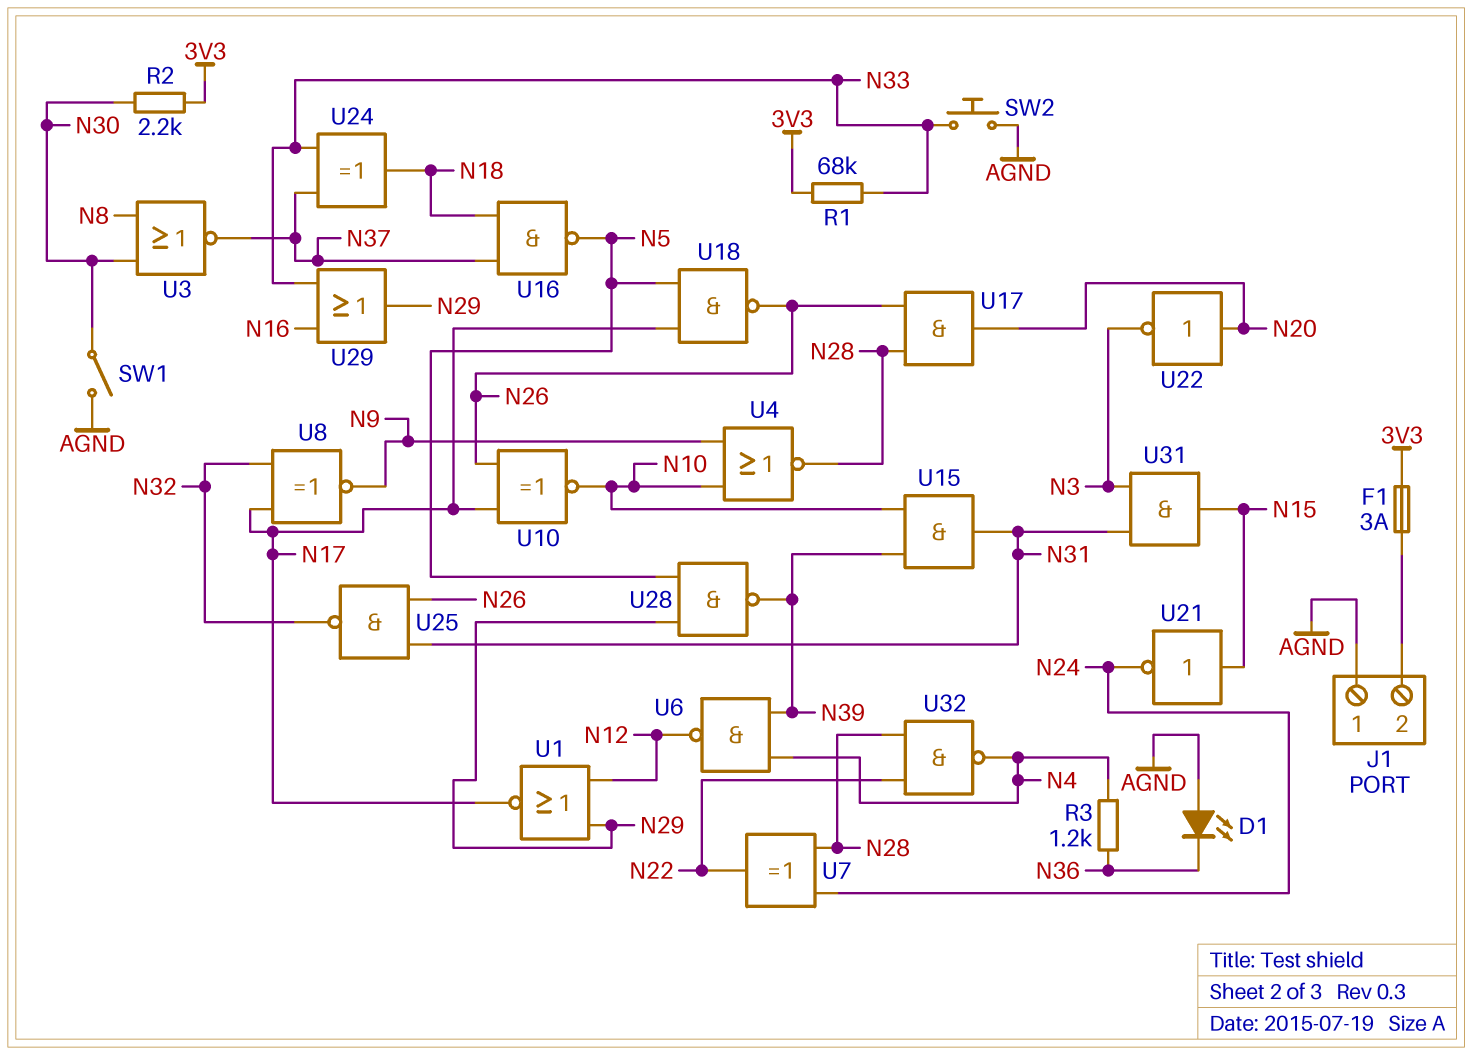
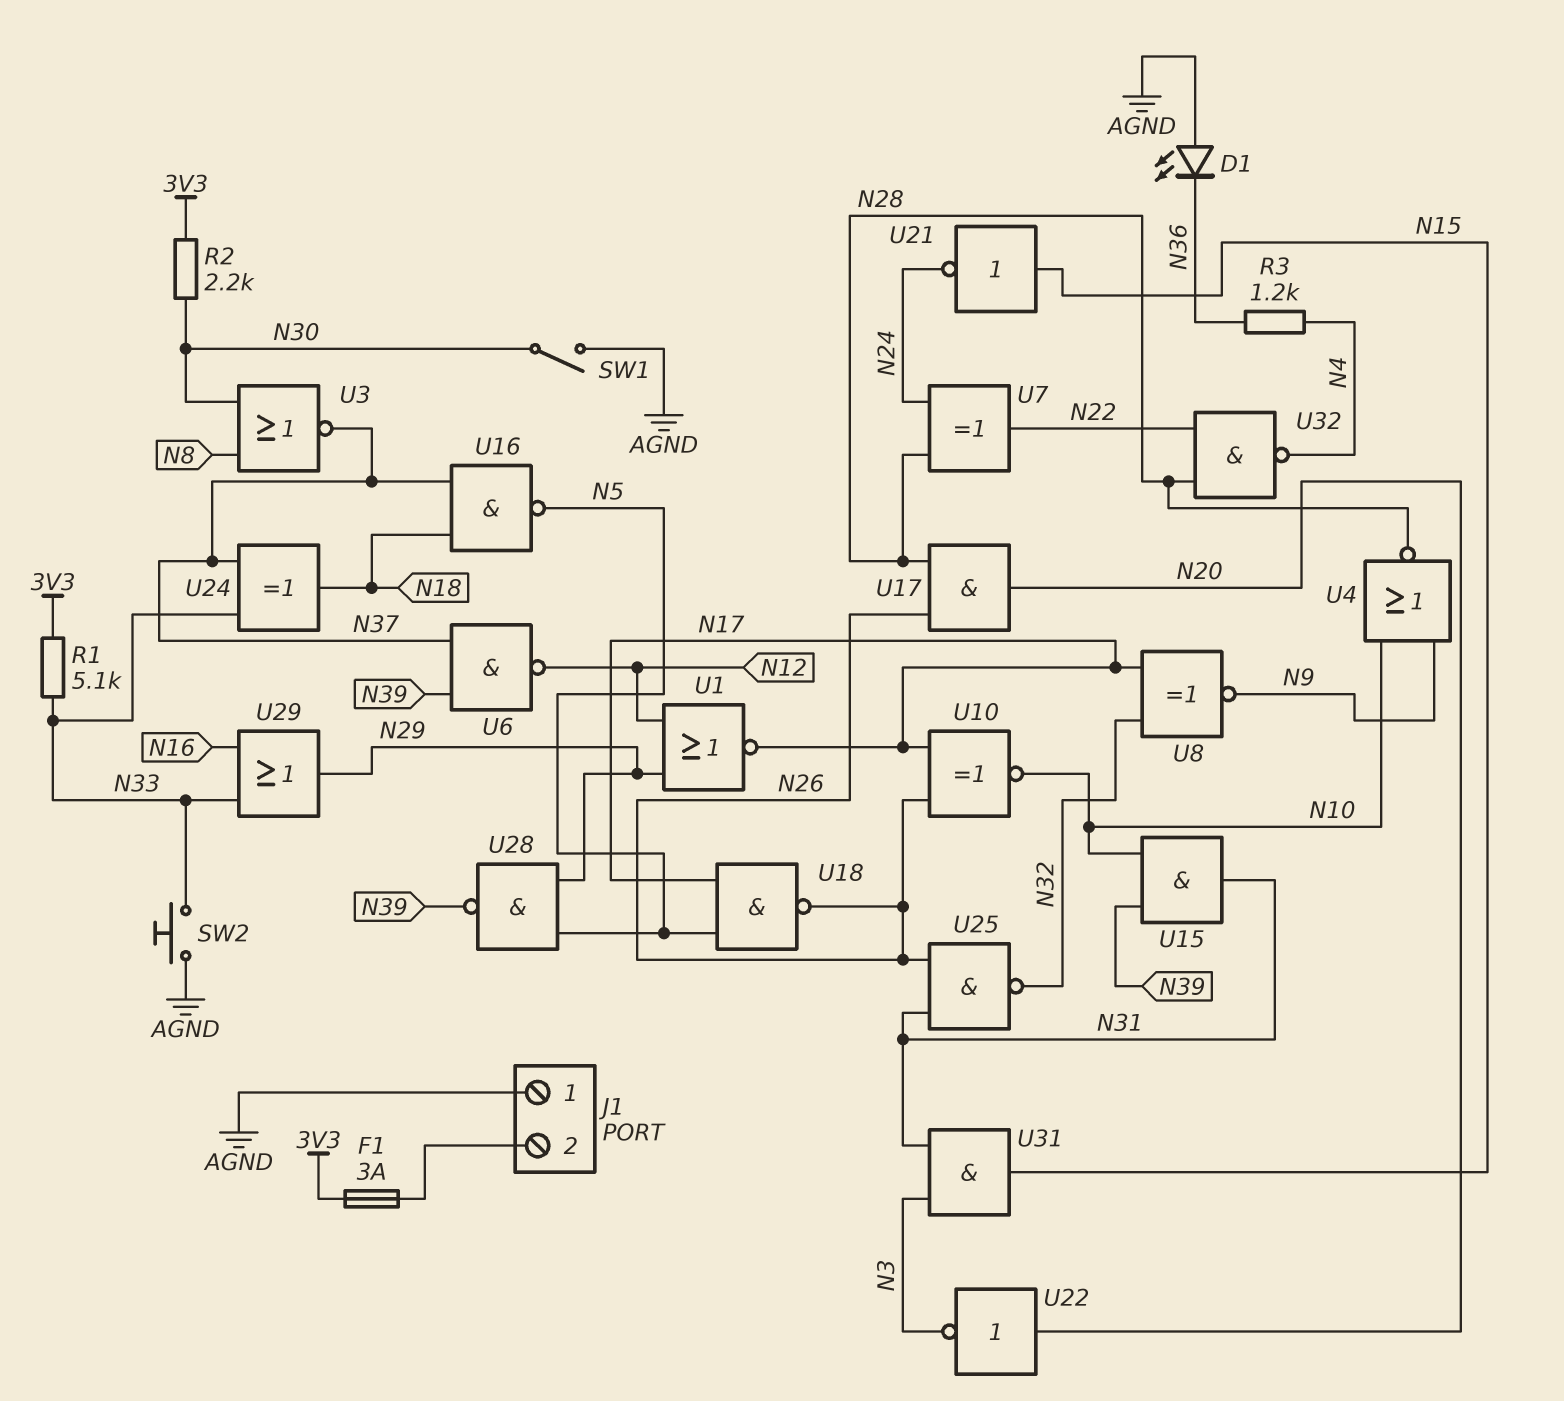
R1: 68k (3V3, N33) -> 5.1k (3V3, N33)
U6: NAND (in N4, in N39, out N12) -> NAND (in N37, in N39, out N12)

